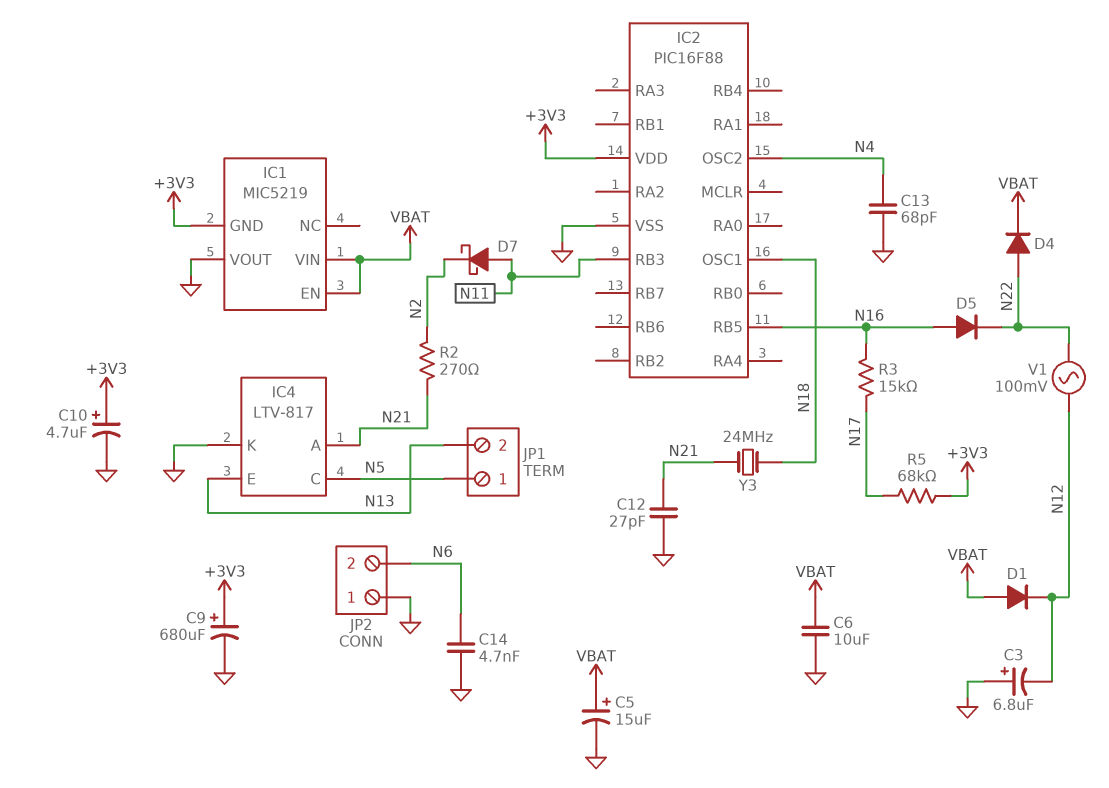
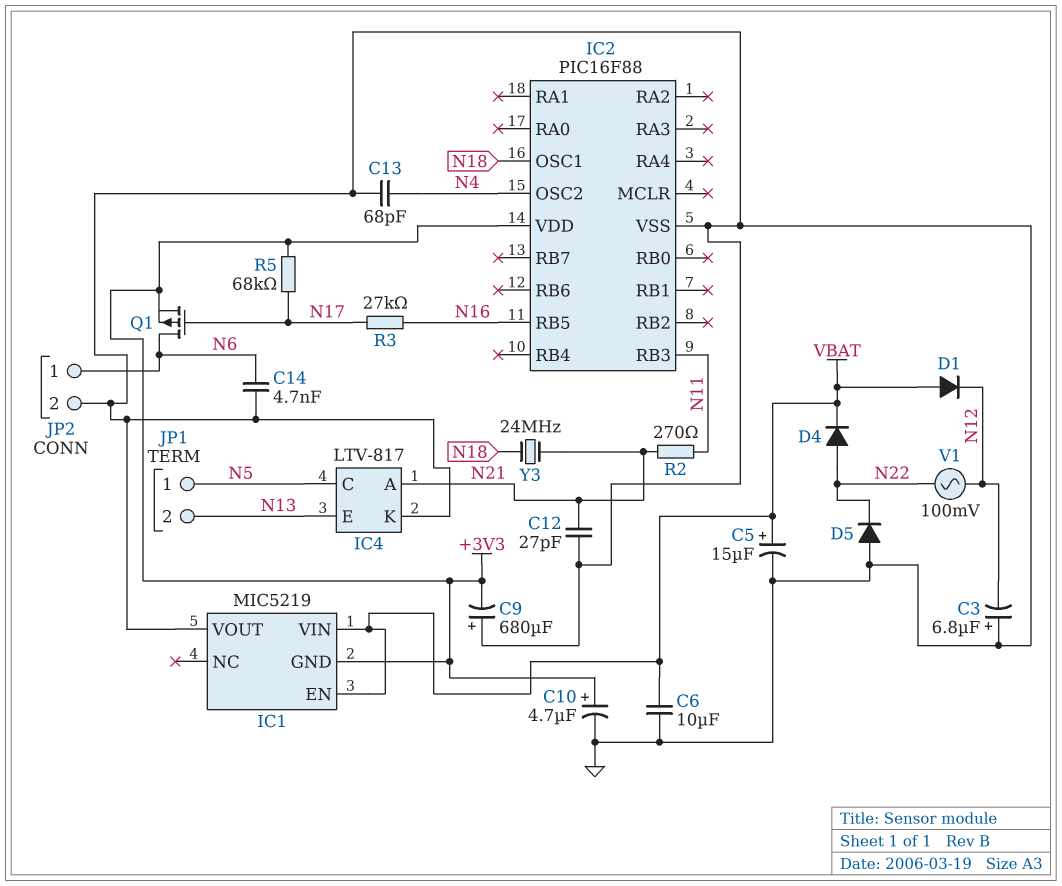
C9: 680uF (plus +3V3, minus GND) -> 680uF (plus GND, minus +3V3)
D5: diode (A N16, K N22) -> diode (A GND, K N22)
D7: schottky (A N11, K N2) -> none
JP2 pin 1: GND -> N6
JP2 pin 2: N6 -> GND
Q1: none -> PMOS (G N17, D N6, S +3V3)
R2: 270 (N2, N21) -> 270 (N11, N21)
R3: 15k (N16, N17) -> 27k (N16, N17)

